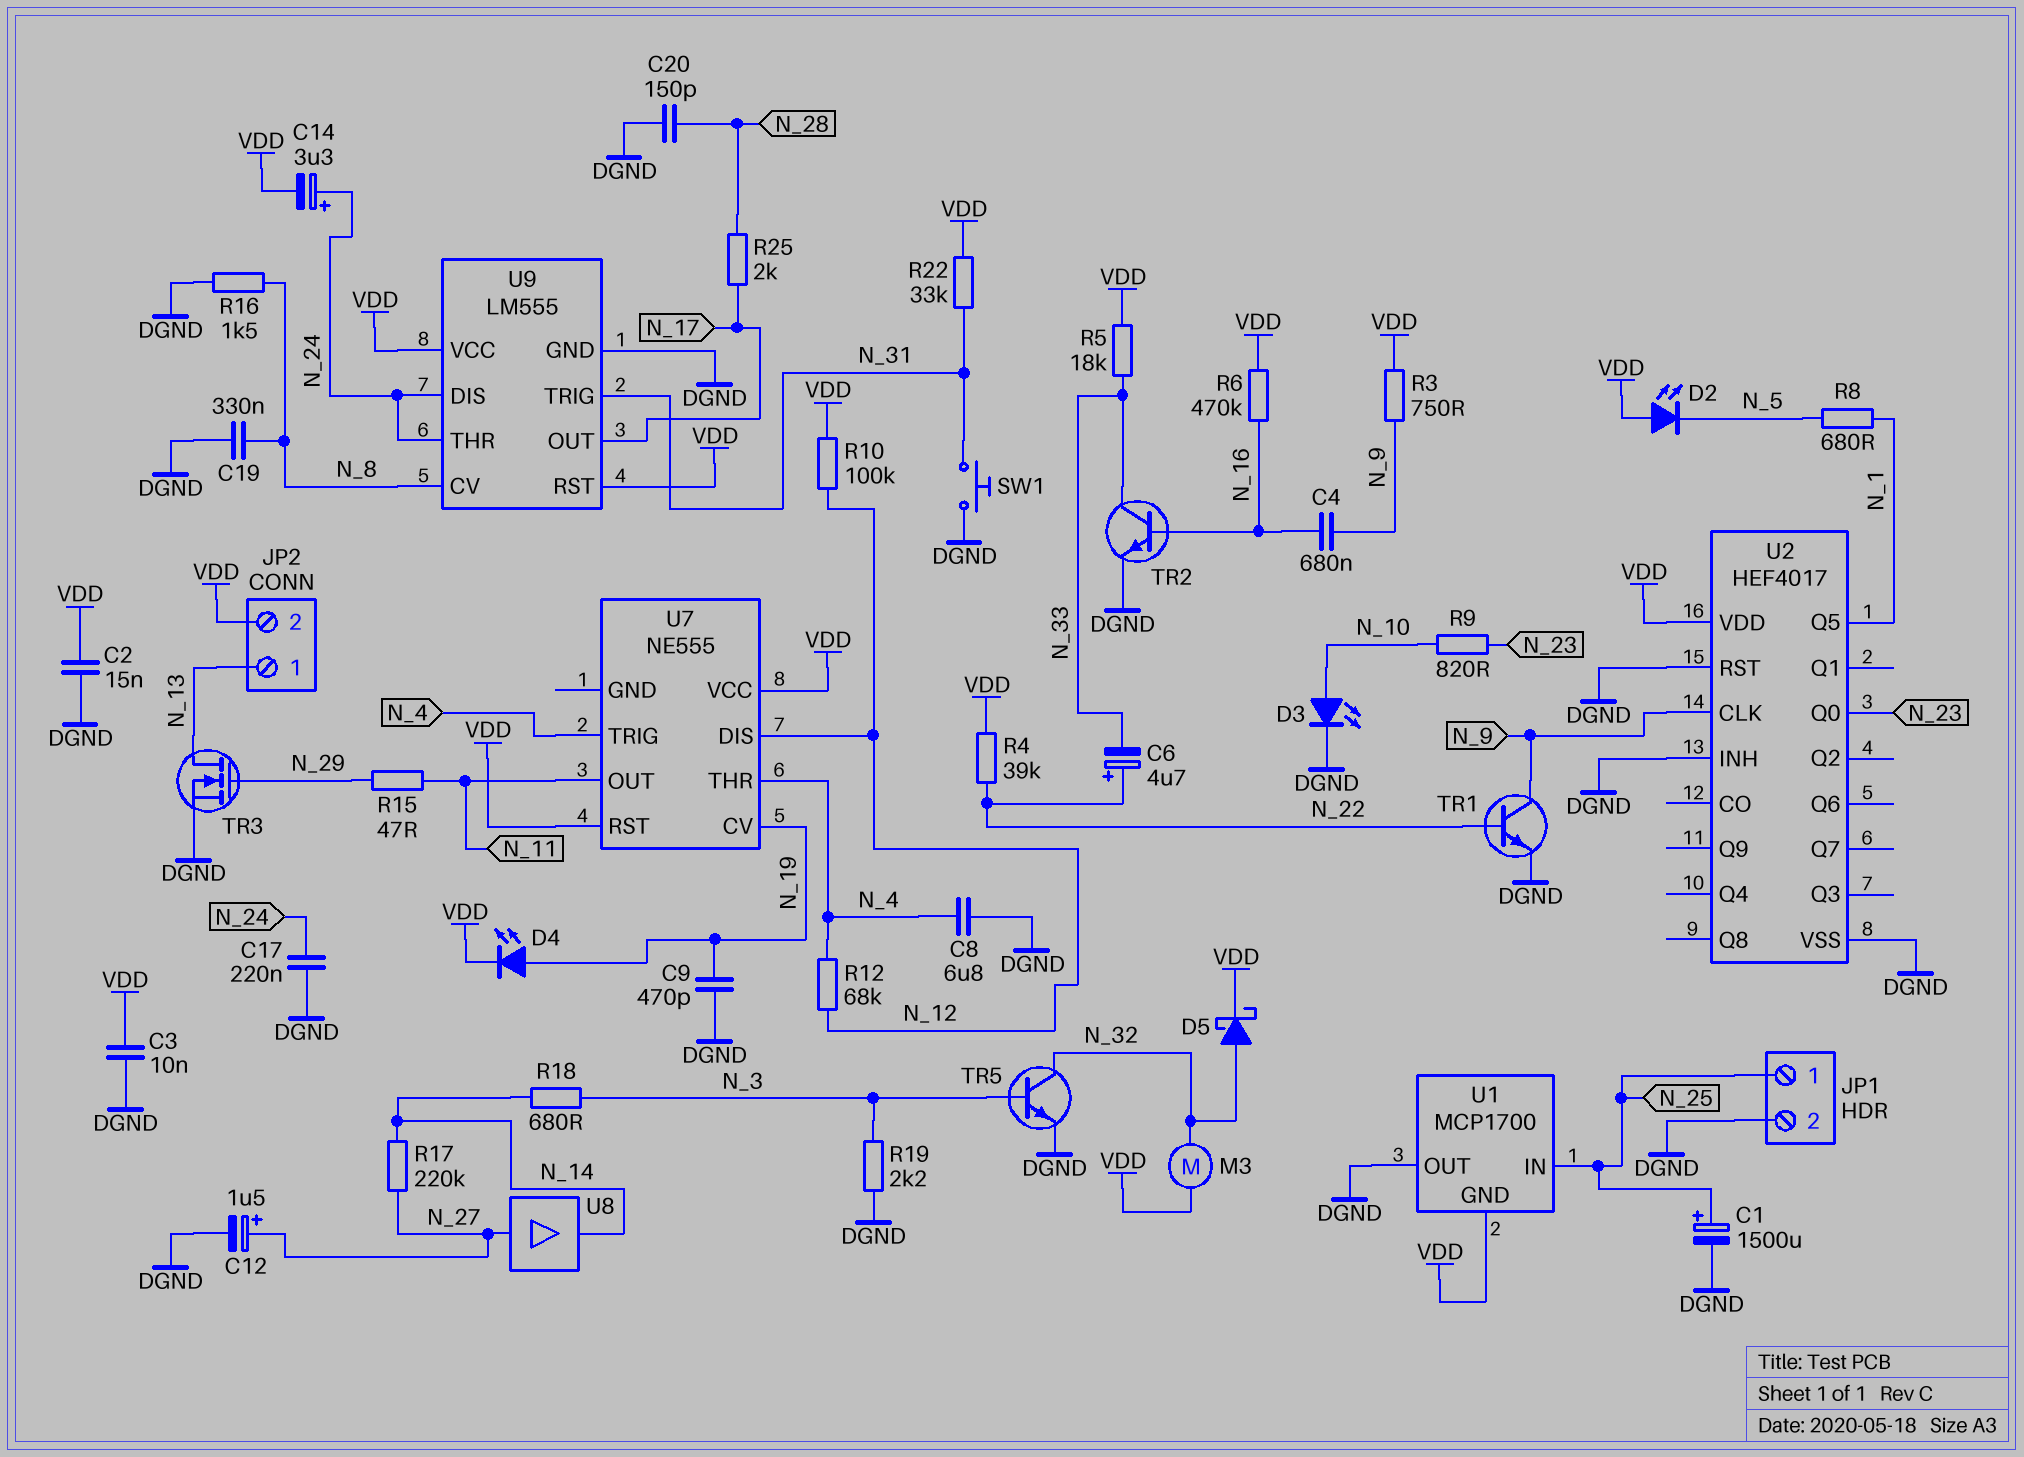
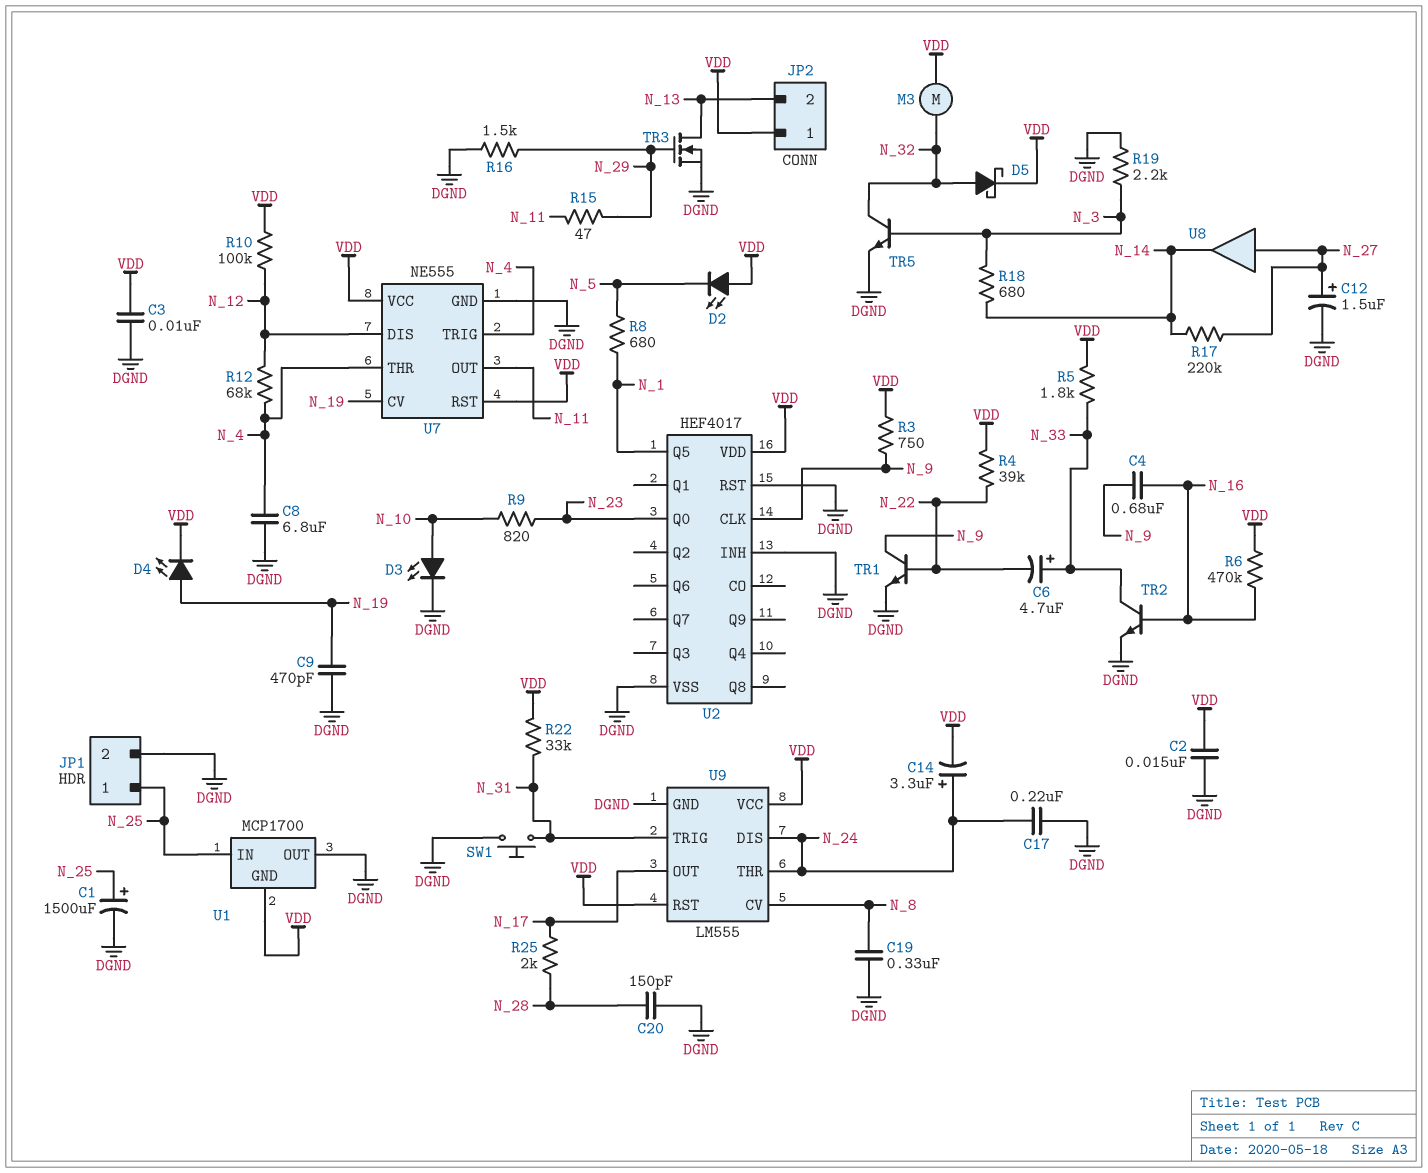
C6: 4.7uF (plus N_22, minus N_33) -> 4.7uF (plus N_33, minus N_22)
JP2 pin 1: N_13 -> VDD
JP2 pin 2: VDD -> N_13
R5: 18k (N_33, VDD) -> 1.8k (N_33, VDD)
R16: 1.5k (DGND, N_8) -> 1.5k (DGND, N_29)
U7 pin GND: none -> DGND

